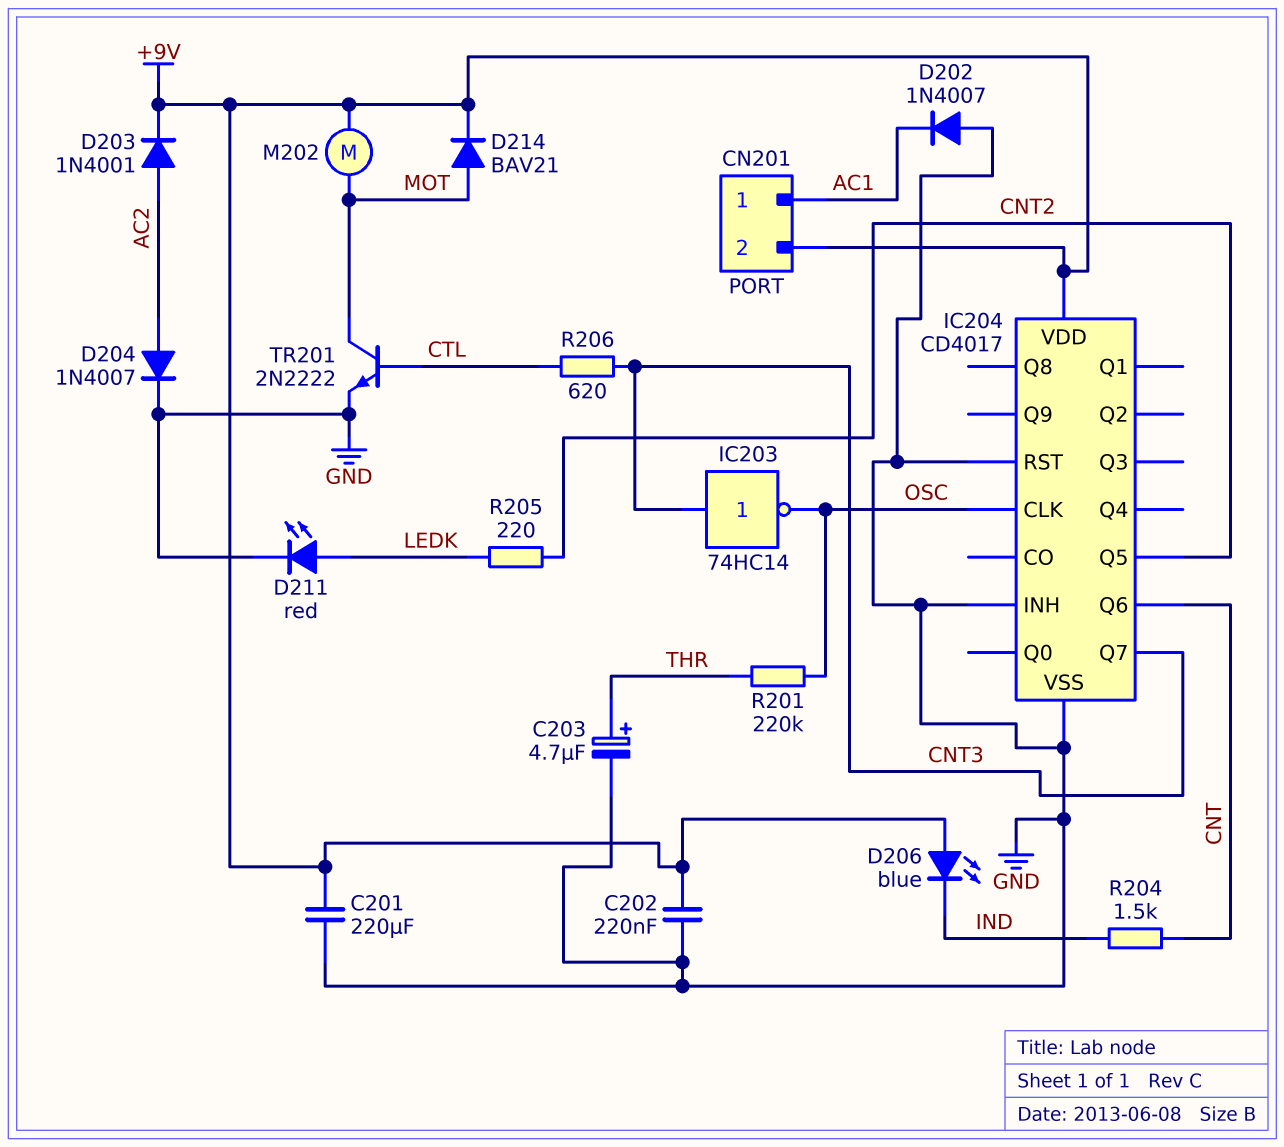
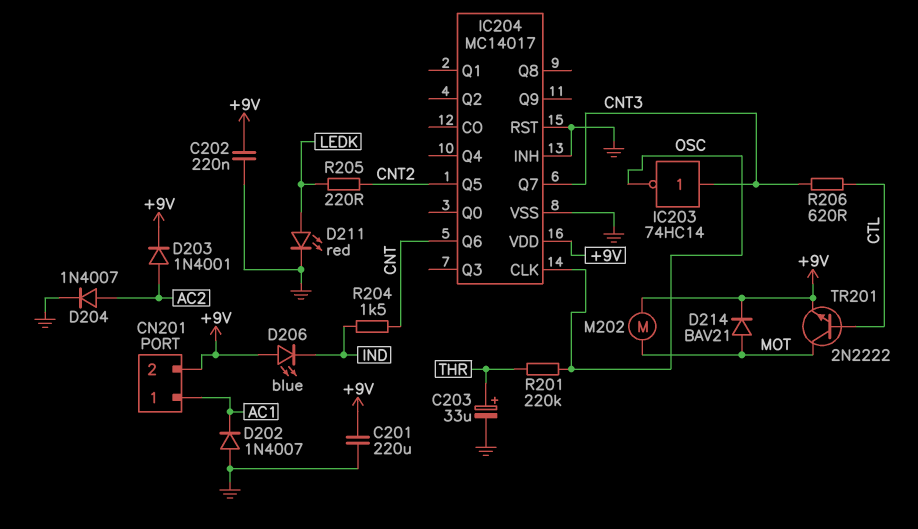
C203: 4.7uF (plus THR, minus GND) -> 33uF (plus THR, minus GND)
IC204: CD4017 -> MC14017
TR201: NPN 2N2222 (B CTL, C MOT, E GND) -> NPN 2N2222 (B CTL, C MOT, E +9V)

